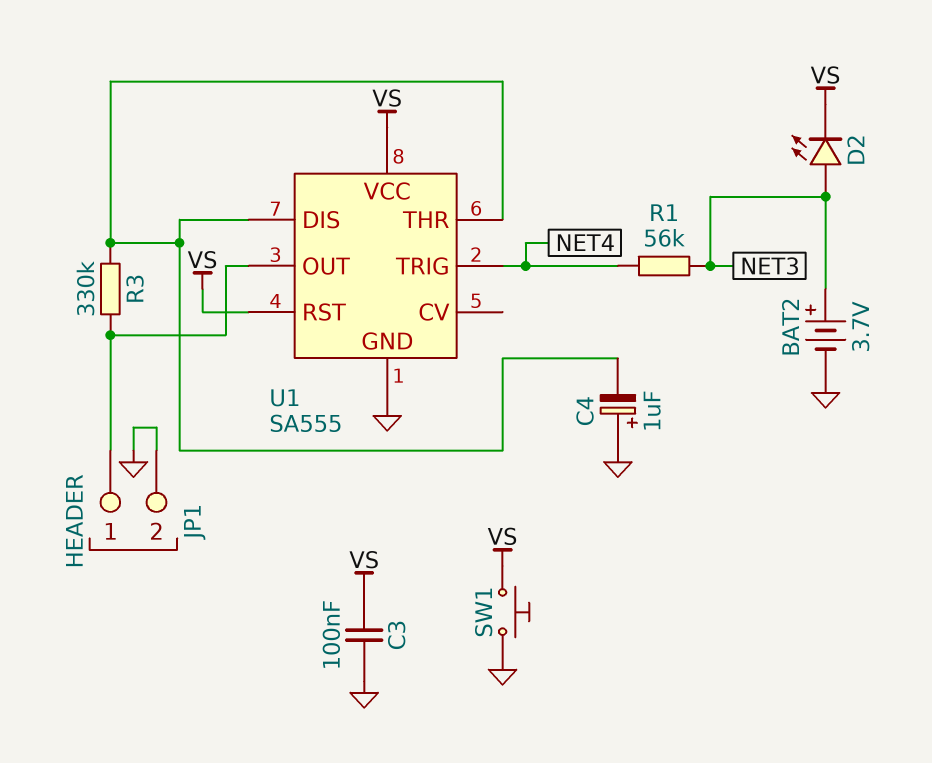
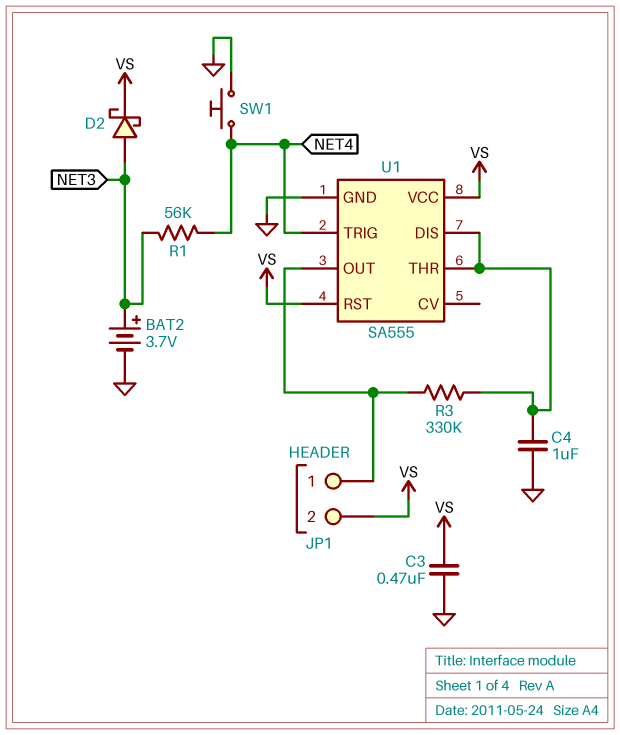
C3: 100nF (GND, VS) -> 470nF (GND, VS)
C4: 1uF (plus GND, minus U1/DIS) -> 1uF (GND, U1/DIS)
D2: LED (A NET3, K VS) -> schottky (A NET3, K VS)
JP1 pin 2: GND -> VS
SW1: button (GND, VS) -> button (GND, NET4)

